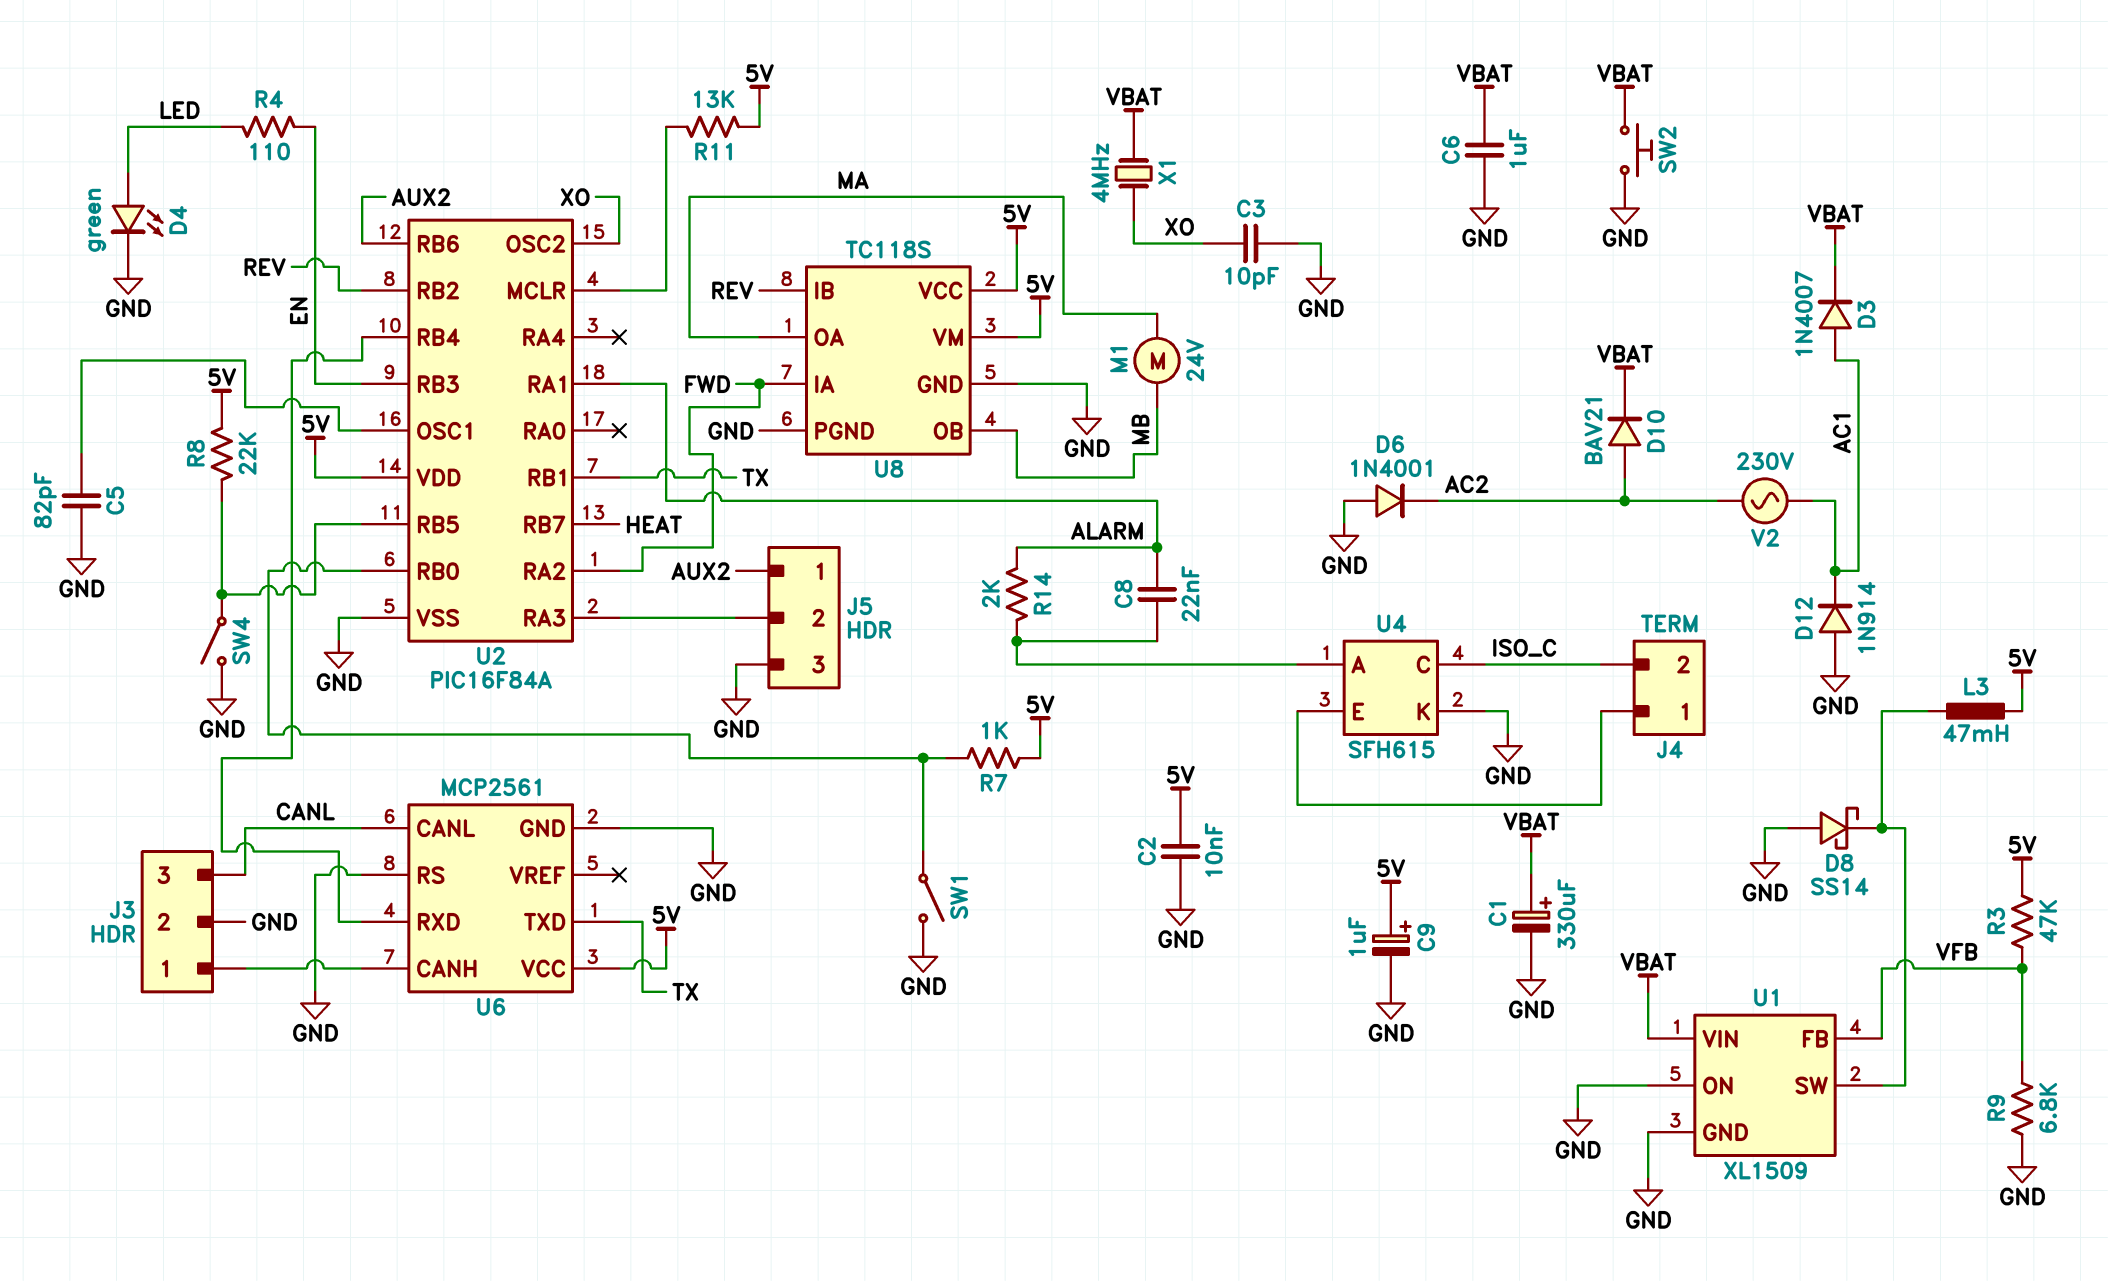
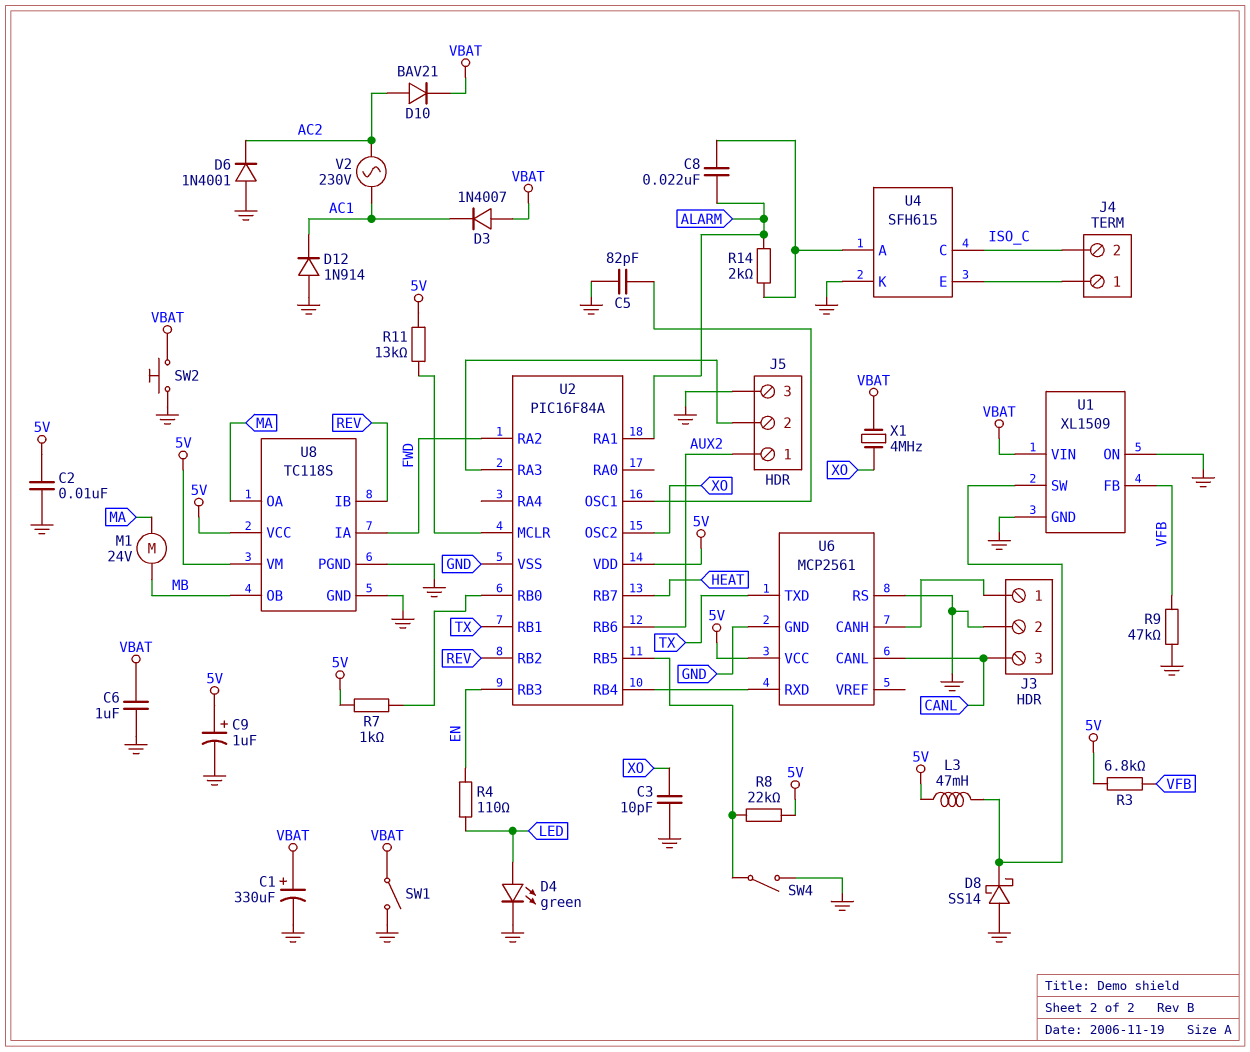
D3: diode 1N4007 (A AC1, K VBAT) -> diode 1N4007 (A VBAT, K AC1)
R3: 47k (5V, VFB) -> 6.8k (5V, VFB)
R9: 6.8k (GND, VFB) -> 47k (GND, VFB)
SW1: switch (GND, U2/RB0) -> switch (GND, VBAT)

